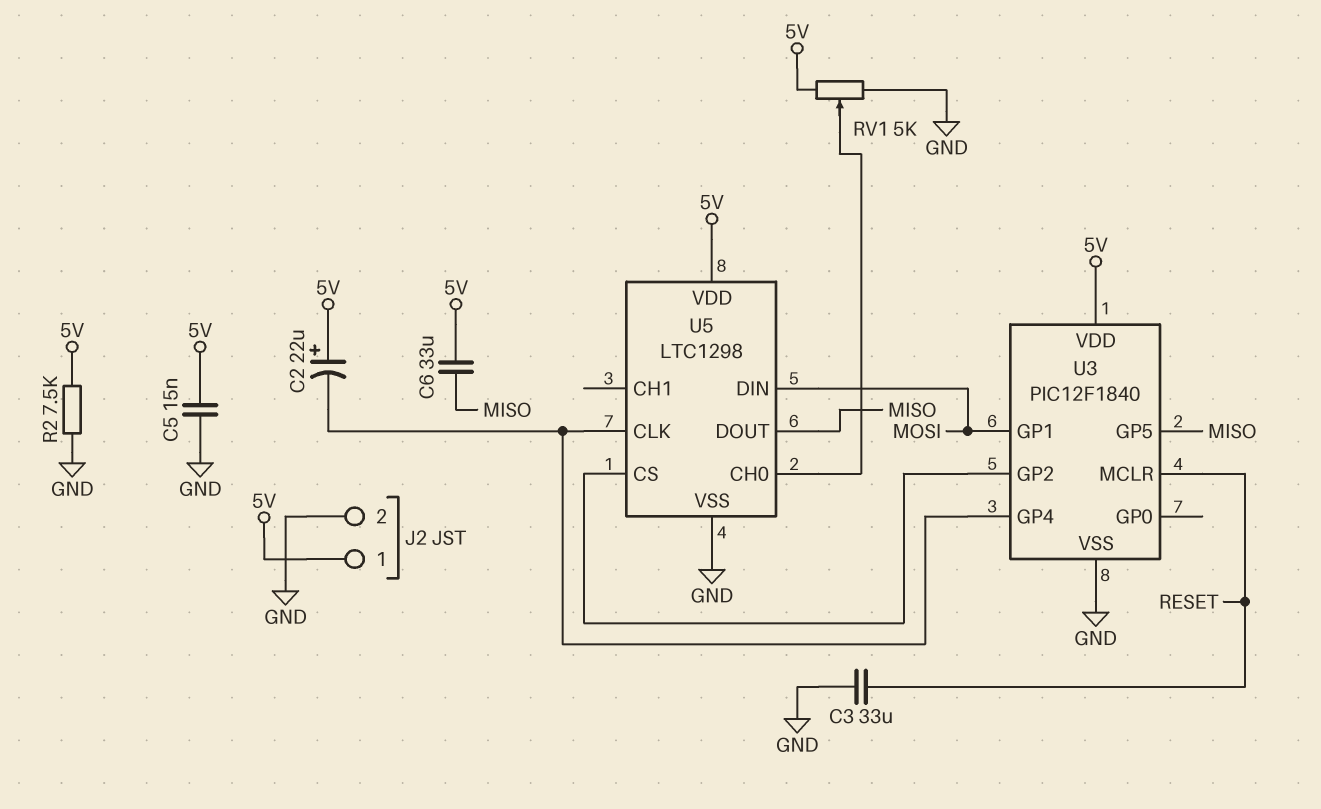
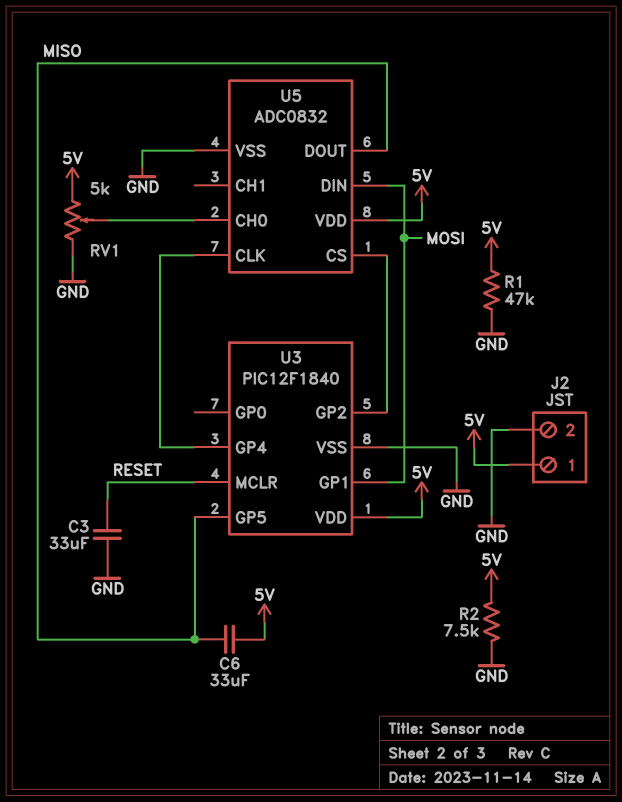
C2: 22uF (plus 5V, minus U3/GP4) -> none
C5: 15nF (5V, GND) -> none
R1: none -> 47k (5V, GND)
U5: LTC1298 -> ADC0832

